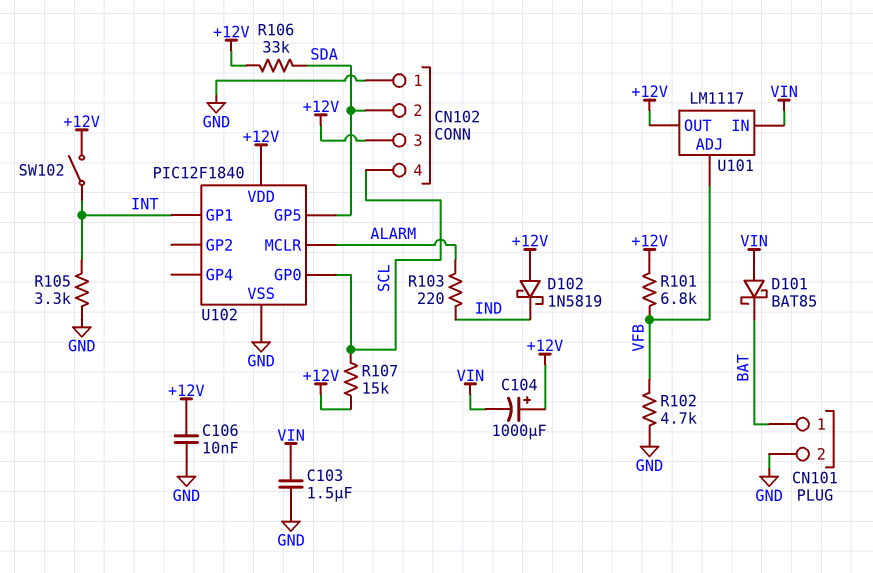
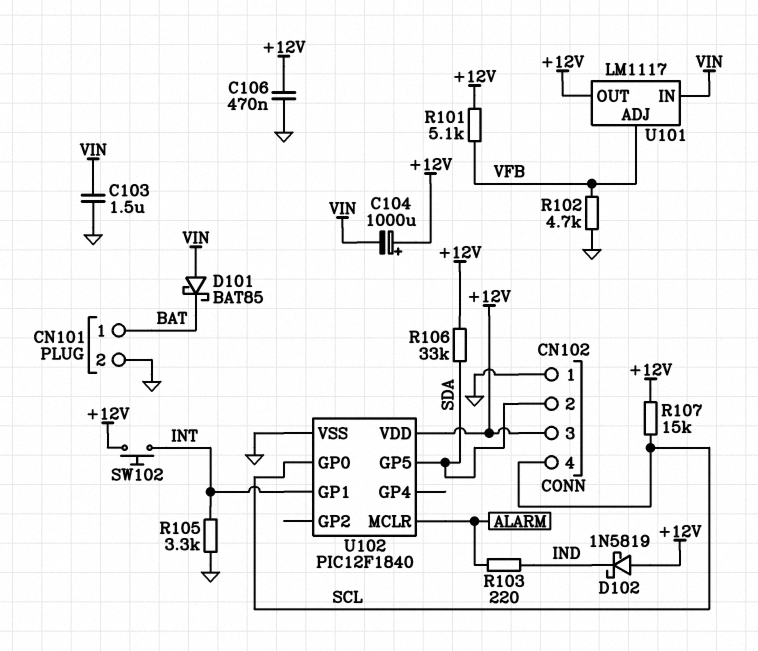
C106: 10nF (+12V, GND) -> 470nF (+12V, GND)
R101: 6.8k (+12V, VFB) -> 5.1k (+12V, VFB)
SW102: switch (+12V, INT) -> button (+12V, INT)

